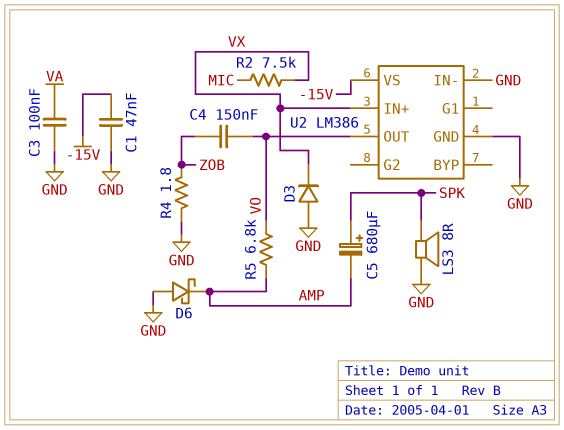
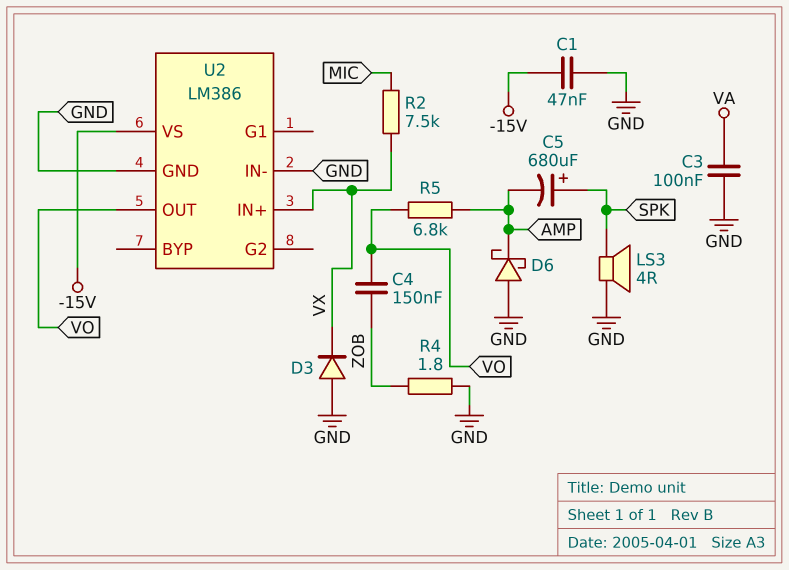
LS3: speaker 8R (GND, SPK) -> speaker 4R (GND, SPK)

